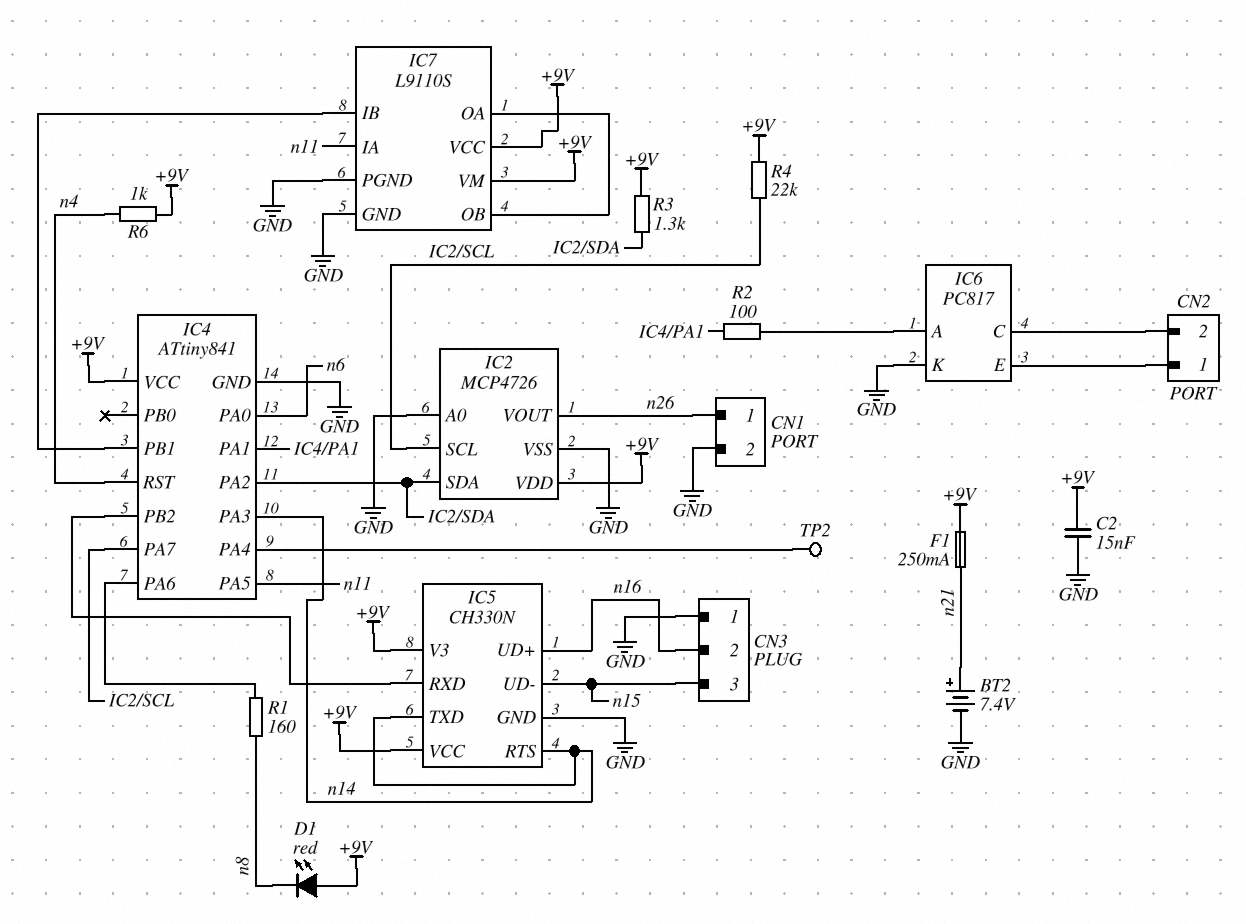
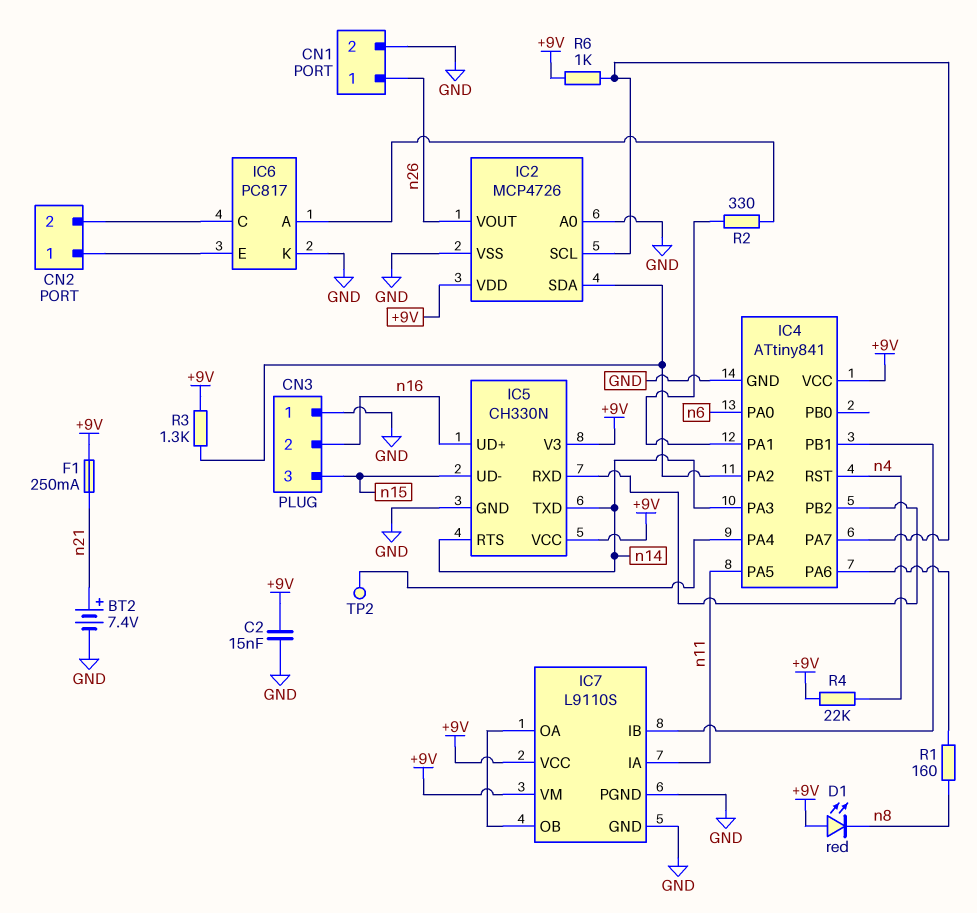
R2: 100 (IC4/PA1, IC6/A) -> 330 (IC4/PA1, IC6/A)
R4: 22k (+9V, IC2/SCL) -> 22k (+9V, n4)
R6: 1k (+9V, n4) -> 1k (+9V, IC2/SCL)

